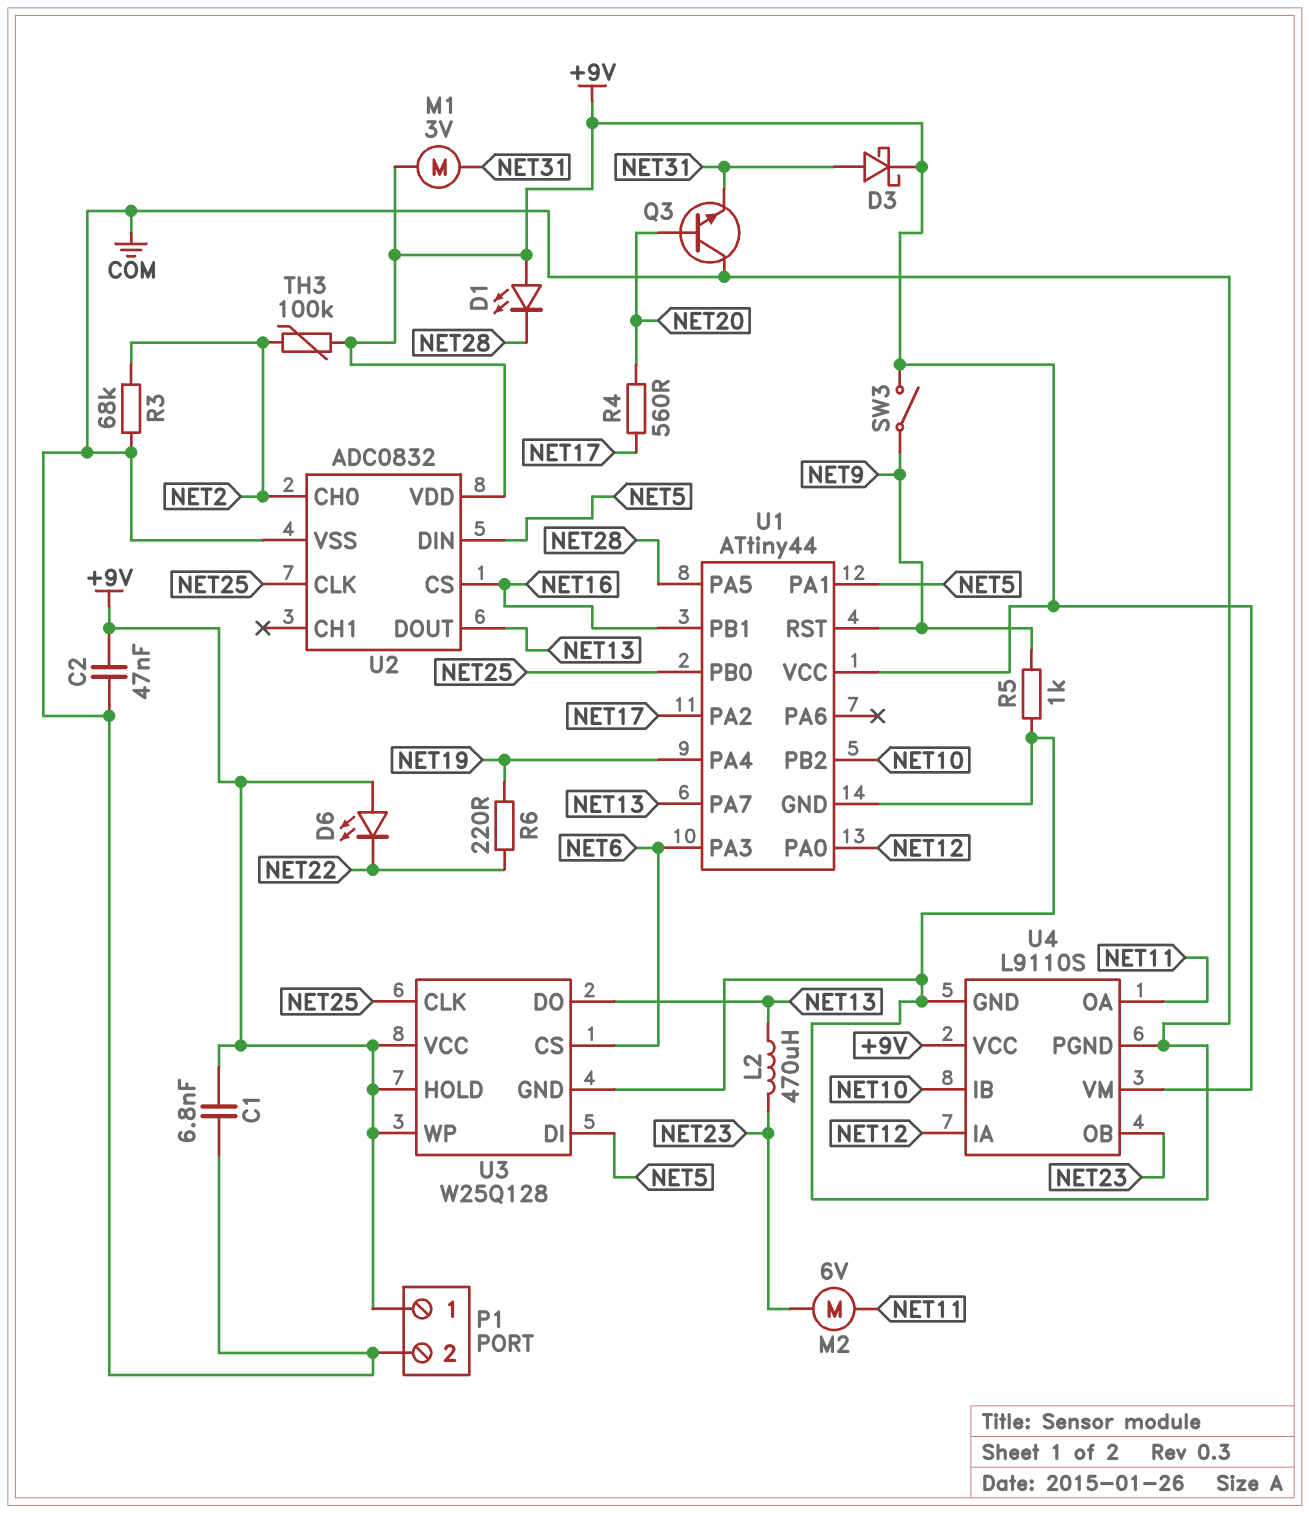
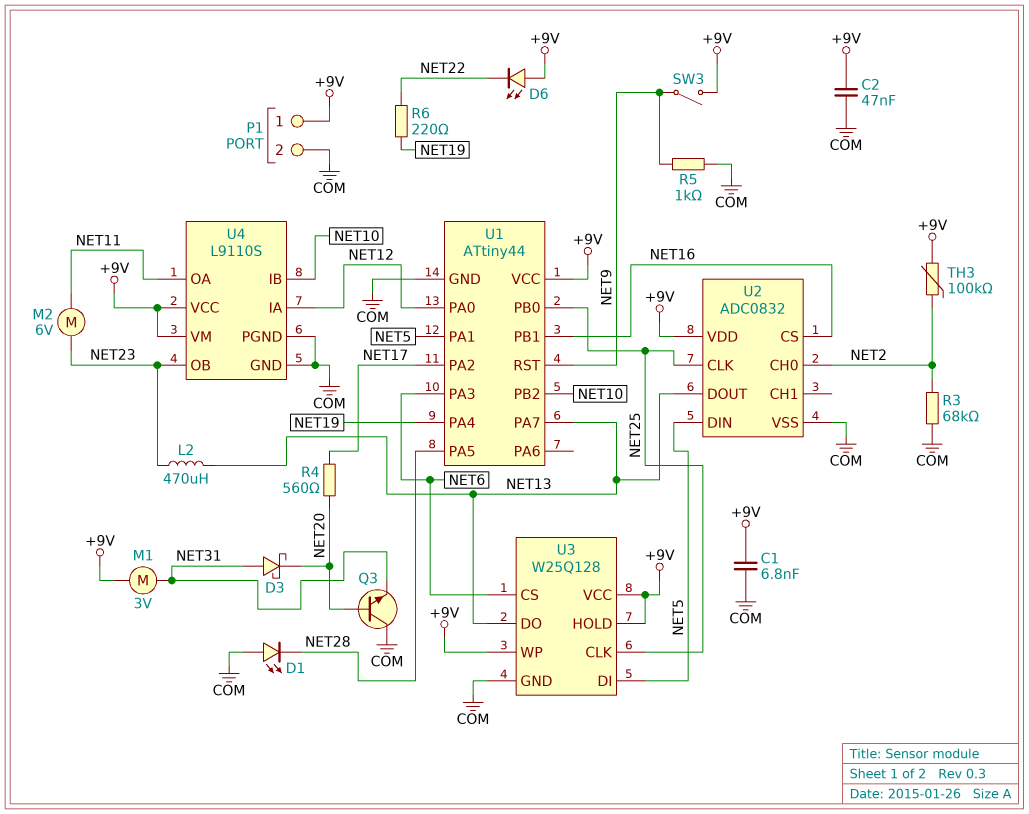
D1: LED (A +9V, K NET28) -> LED (A COM, K NET28)
D3: schottky (A NET31, K +9V) -> schottky (A NET31, K NET20)

